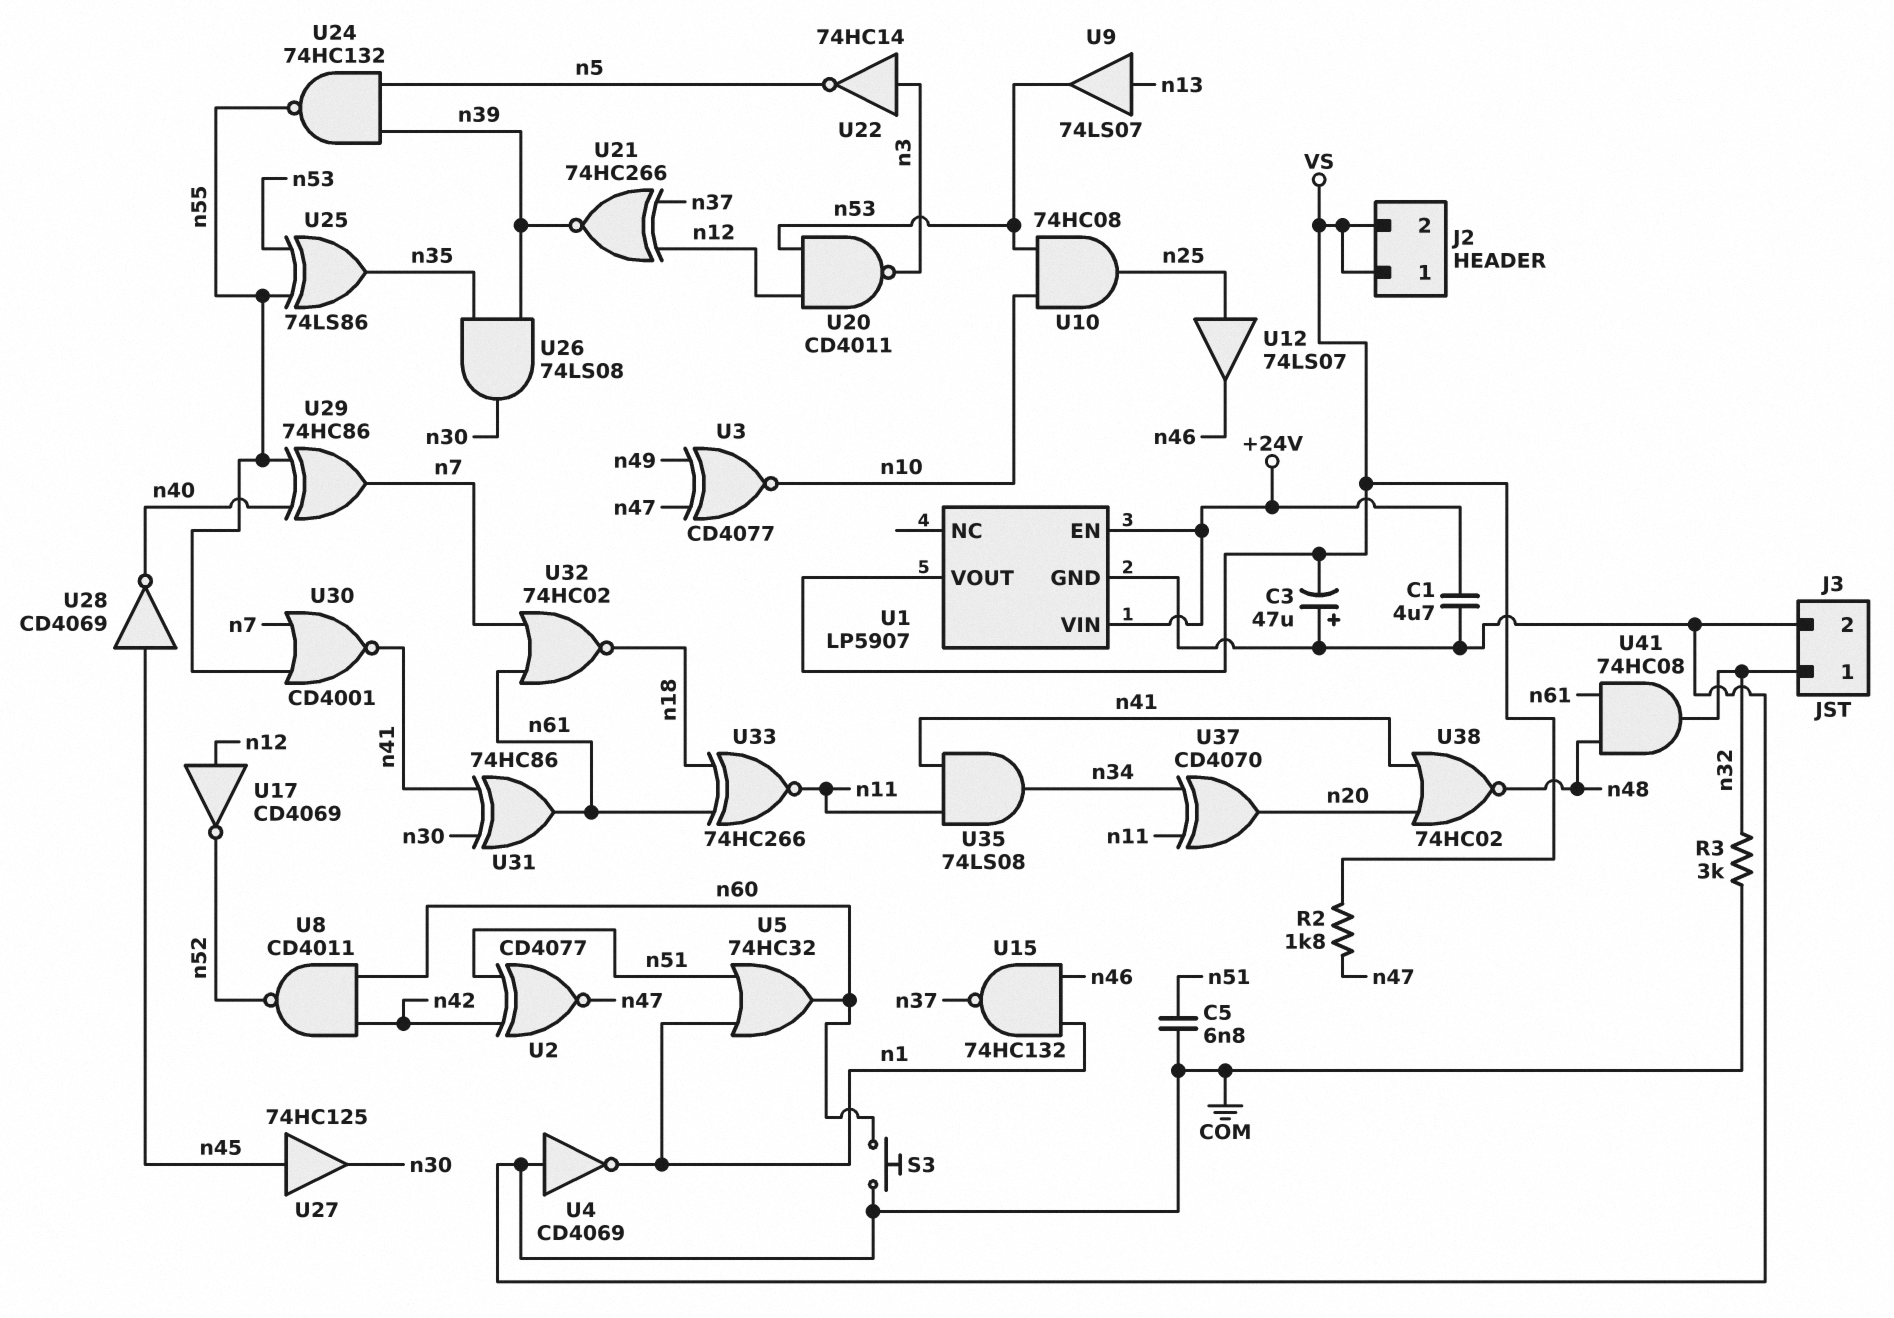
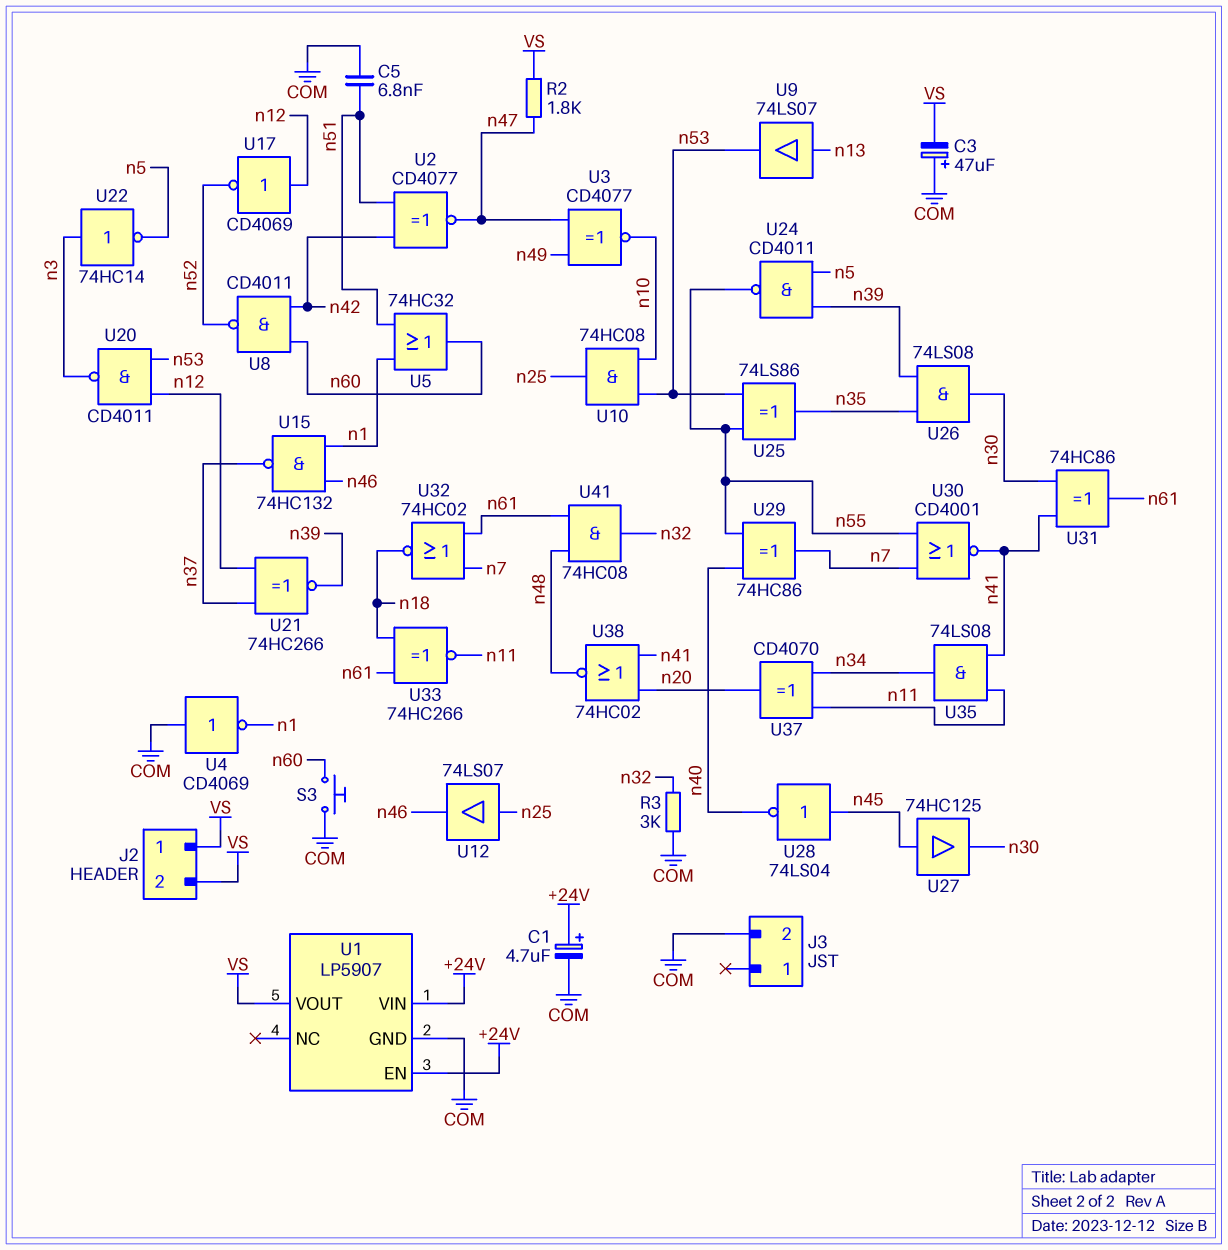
C1: 4.7uF (+24V, COM) -> 4.7uF (plus +24V, minus COM)
J3 pin 1: n32 -> none
U24: NAND 74HC132 (in n5, in n39, out n55) -> NAND CD4011 (in n5, in n39, out n55)
U28: NOT CD4069 (in n45, out n40) -> NOT 74LS04 (in n45, out n40)

